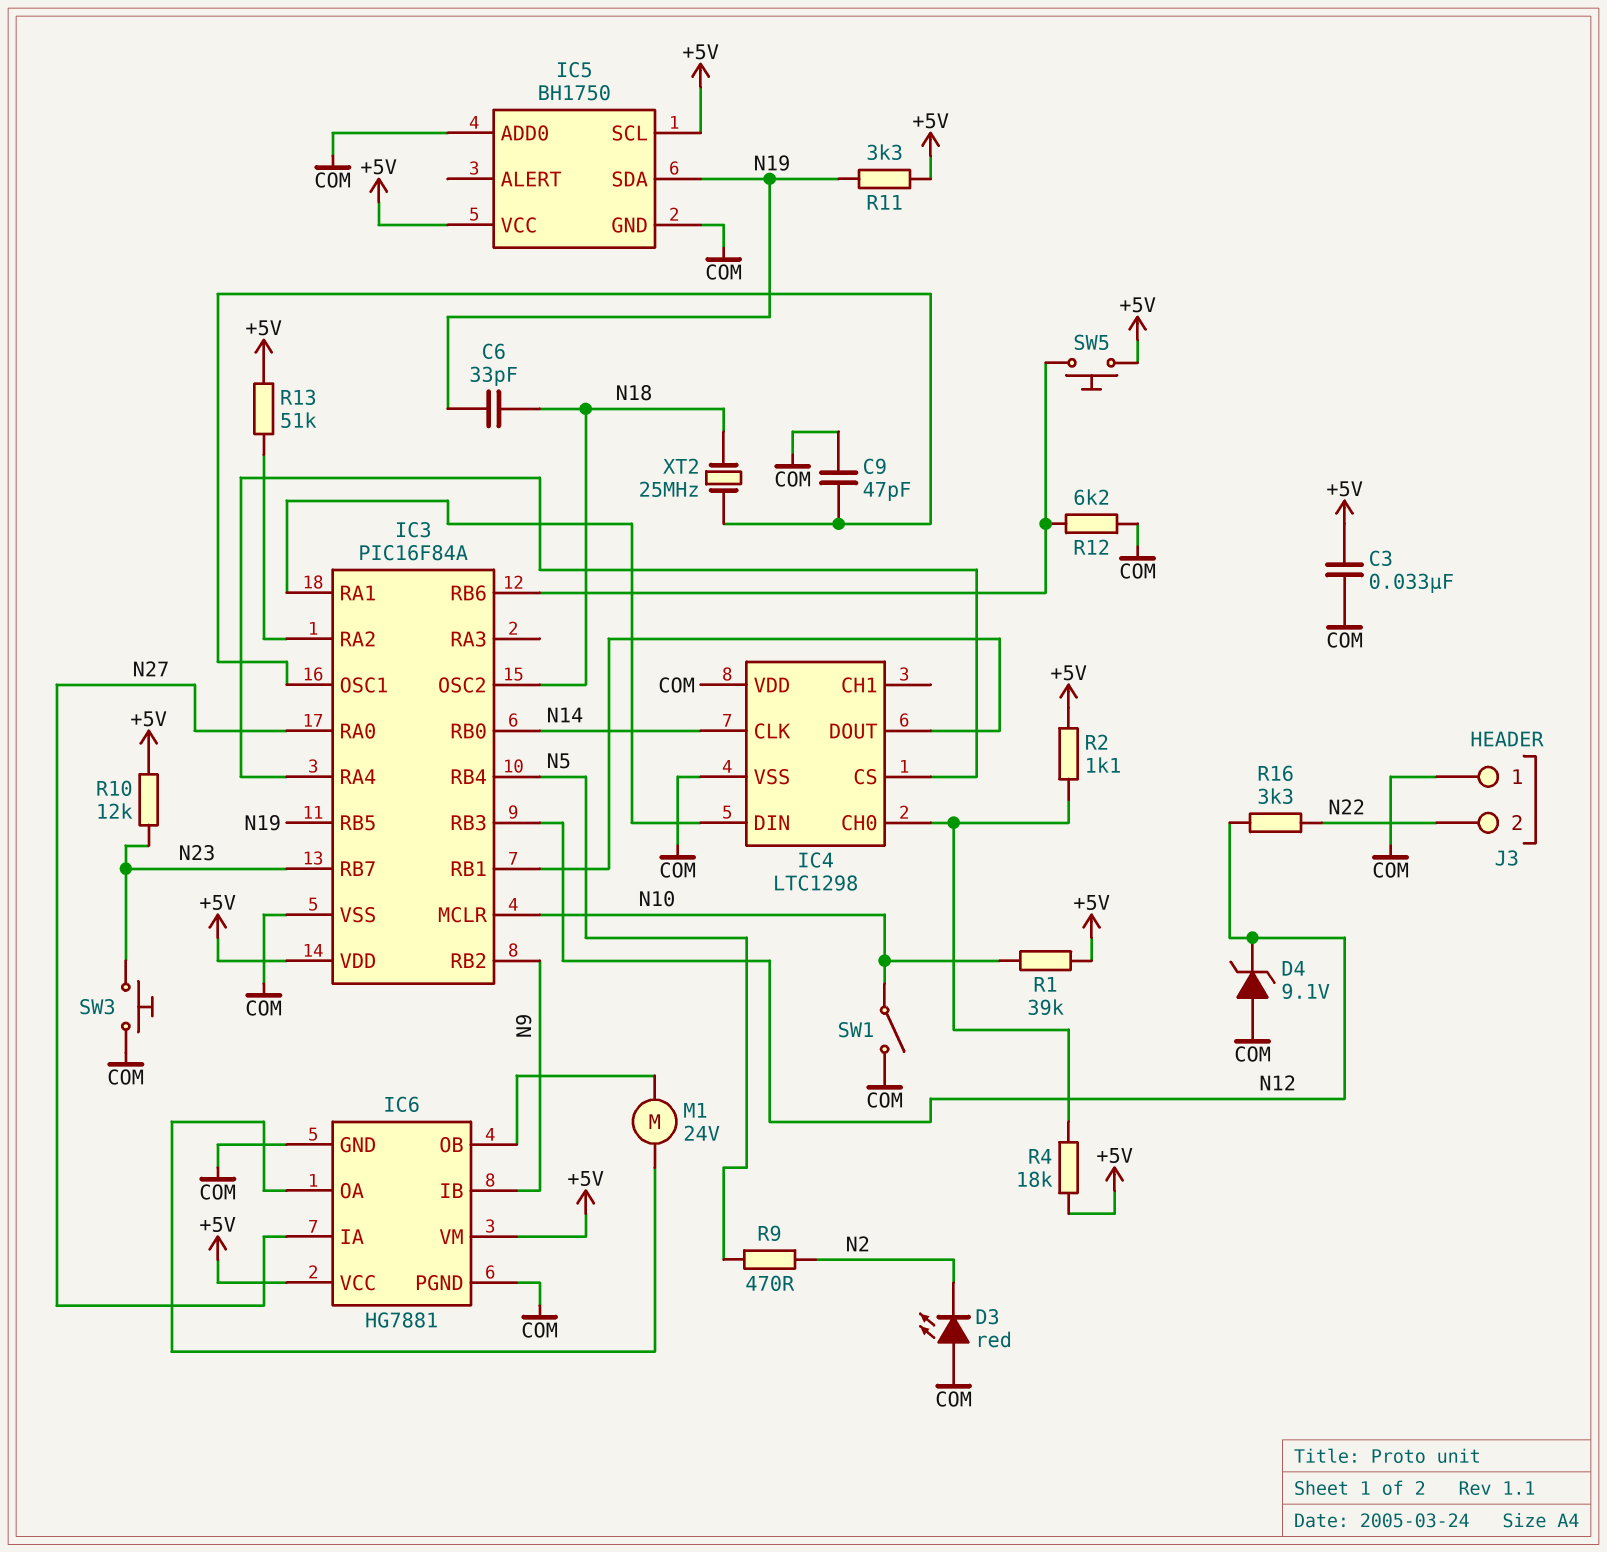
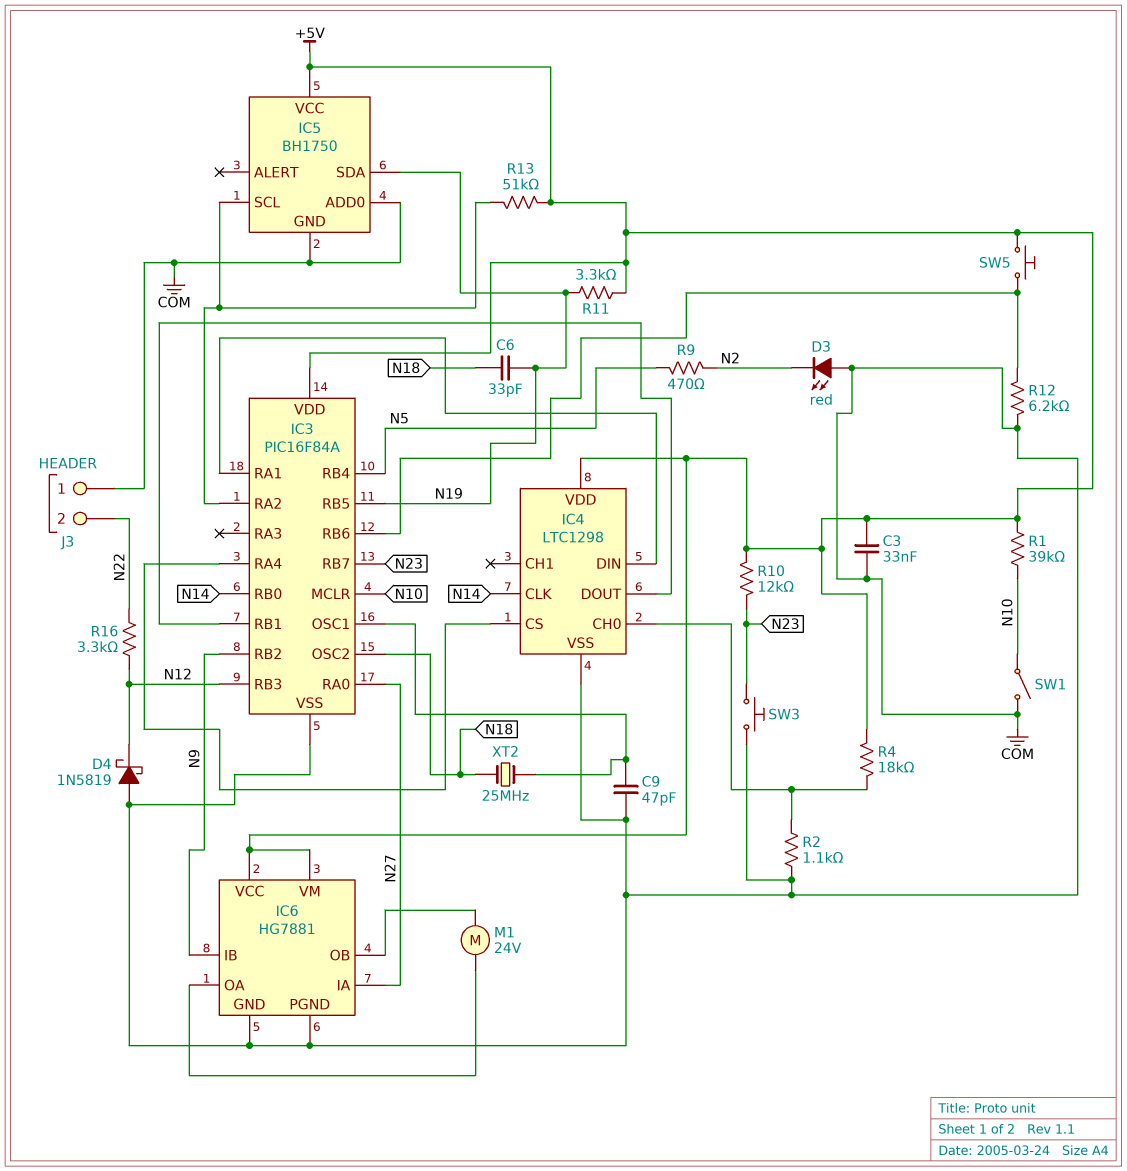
D4: zener 9.1V (A COM, K N12) -> schottky 1N5819 (A COM, K N12)
IC4 pin VDD: COM -> +5V
IC5 pin SCL: +5V -> IC3/RA2
R2: 1.1k (+5V, IC4/CH0) -> 1.1k (COM, IC4/CH0)

